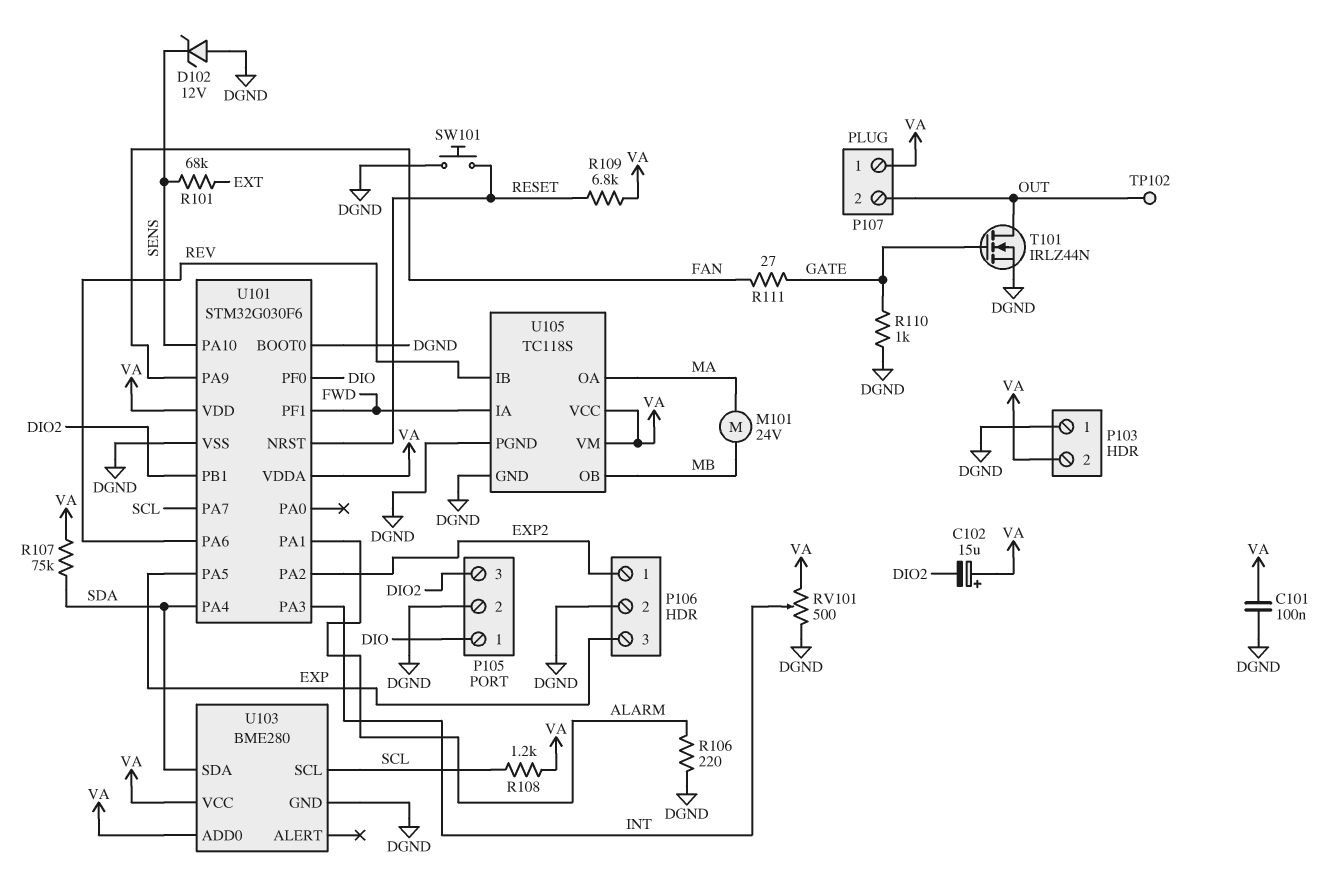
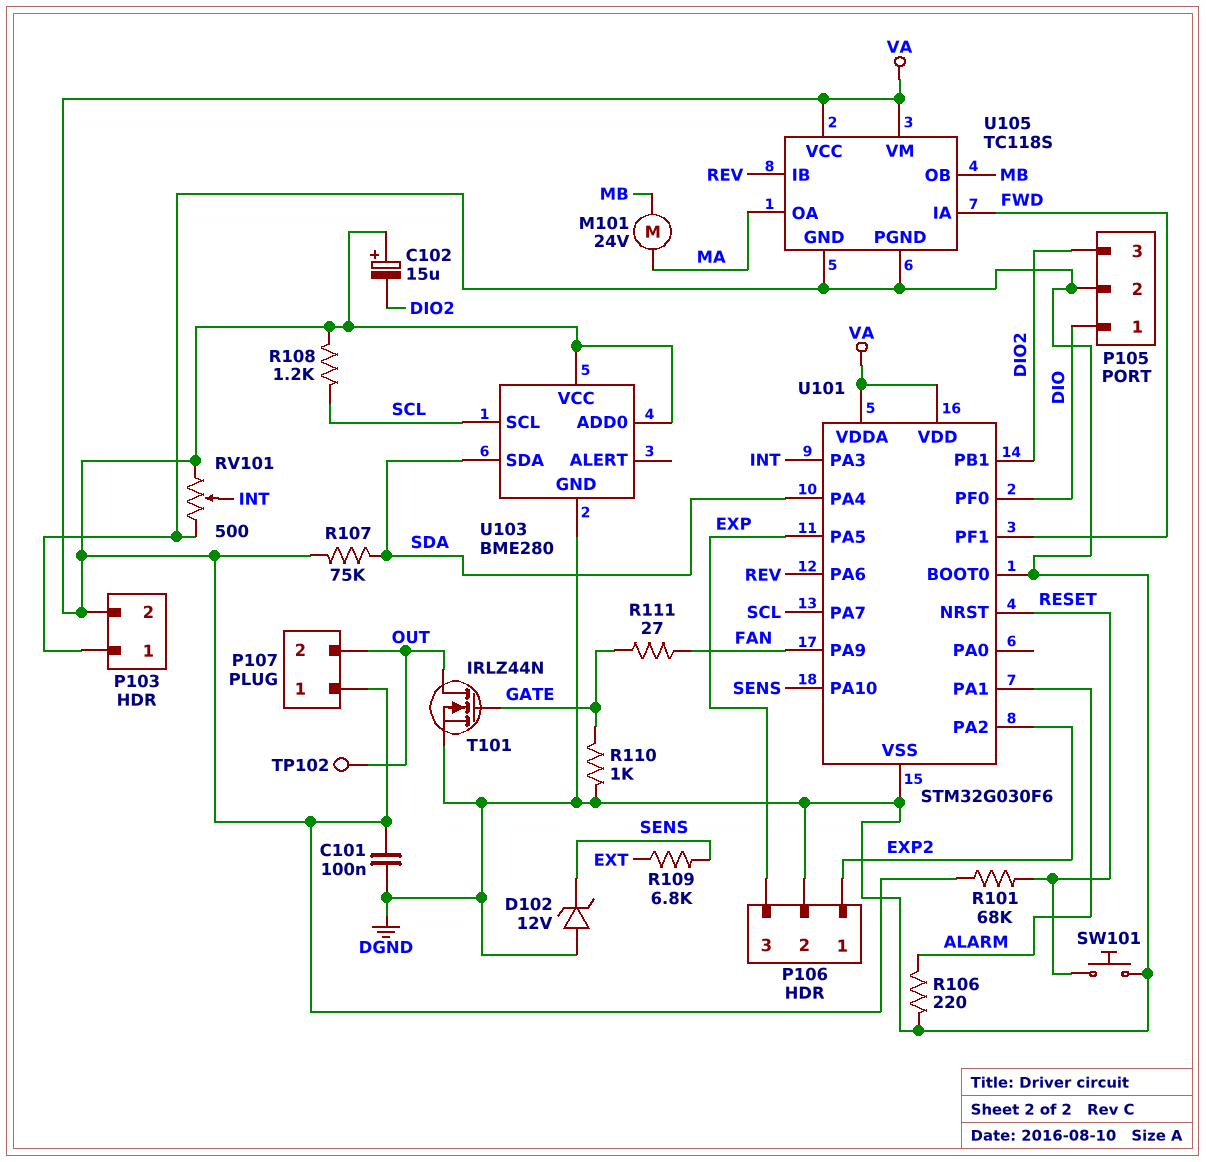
R101: 68k (EXT, SENS) -> 68k (RESET, VA)
R109: 6.8k (RESET, VA) -> 6.8k (EXT, SENS)

